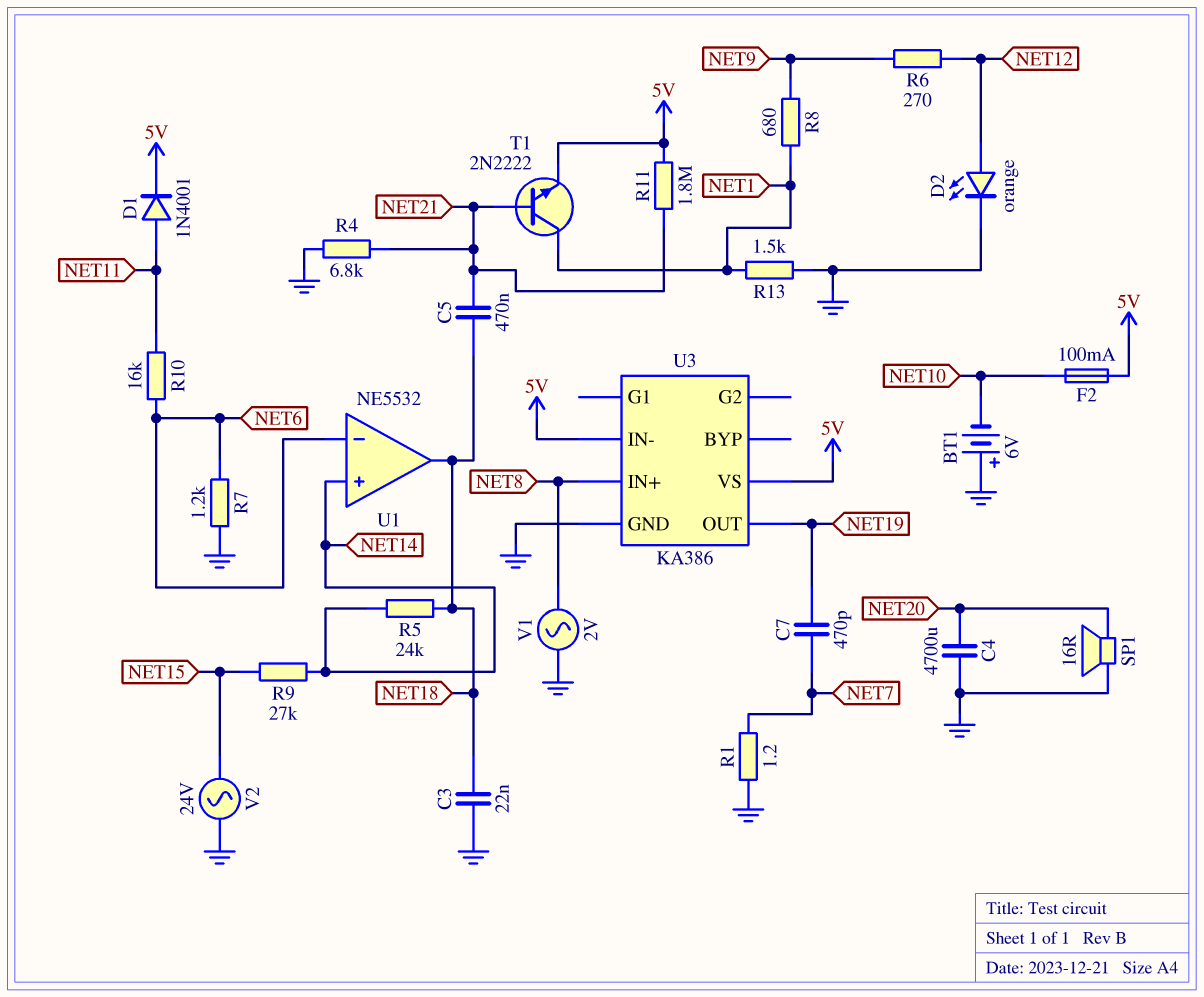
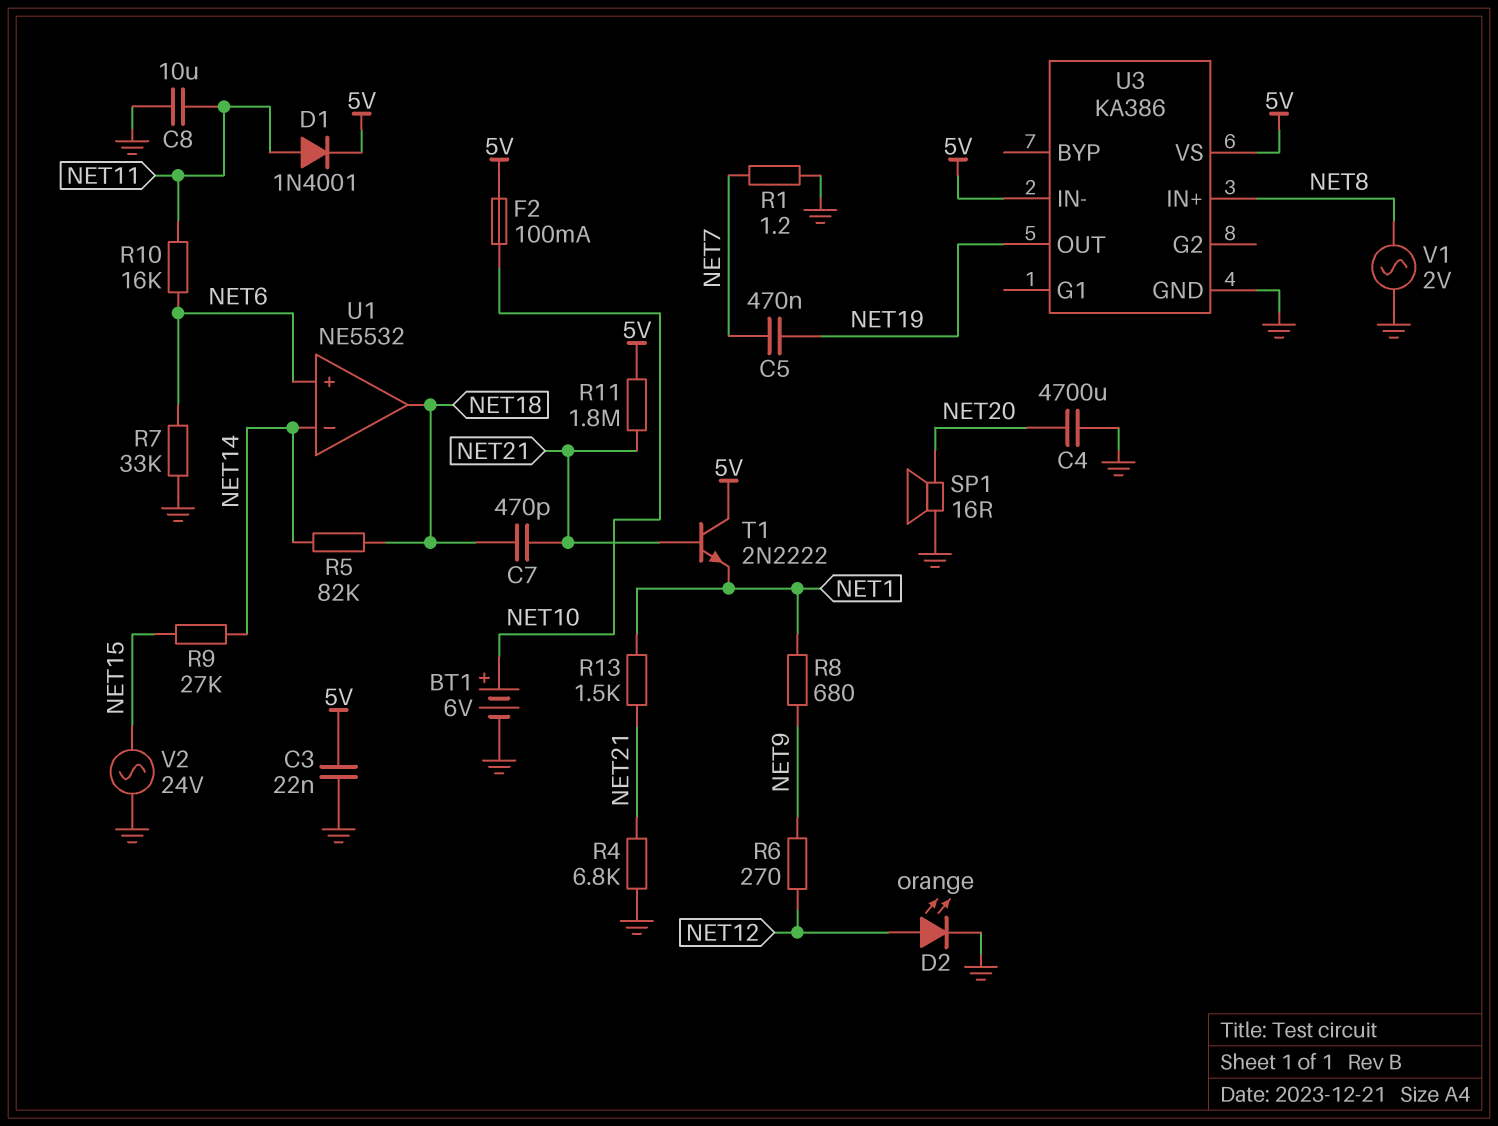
BT1: 6V (plus GND, minus NET10) -> 6V (plus NET10, minus GND)
C3: 22nF (GND, NET18) -> 22nF (5V, GND)
C5: 470nF (NET18, NET21) -> 470nF (NET7, NET19)
C7: 470pF (NET7, NET19) -> 470pF (NET18, NET21)
C8: none -> 10uF (GND, NET11)
R5: 24k (NET14, NET18) -> 82k (NET14, NET18)
R7: 1.2k (GND, NET6) -> 33k (GND, NET6)
R13: 1.5k (GND, NET1) -> 1.5k (NET1, NET21)
T1: NPN 2N2222 (B NET21, C NET1, E 5V) -> NPN 2N2222 (B NET21, C 5V, E NET1)
U1 pin in+: NET14 -> NET6
U1 pin in-: NET6 -> NET14

